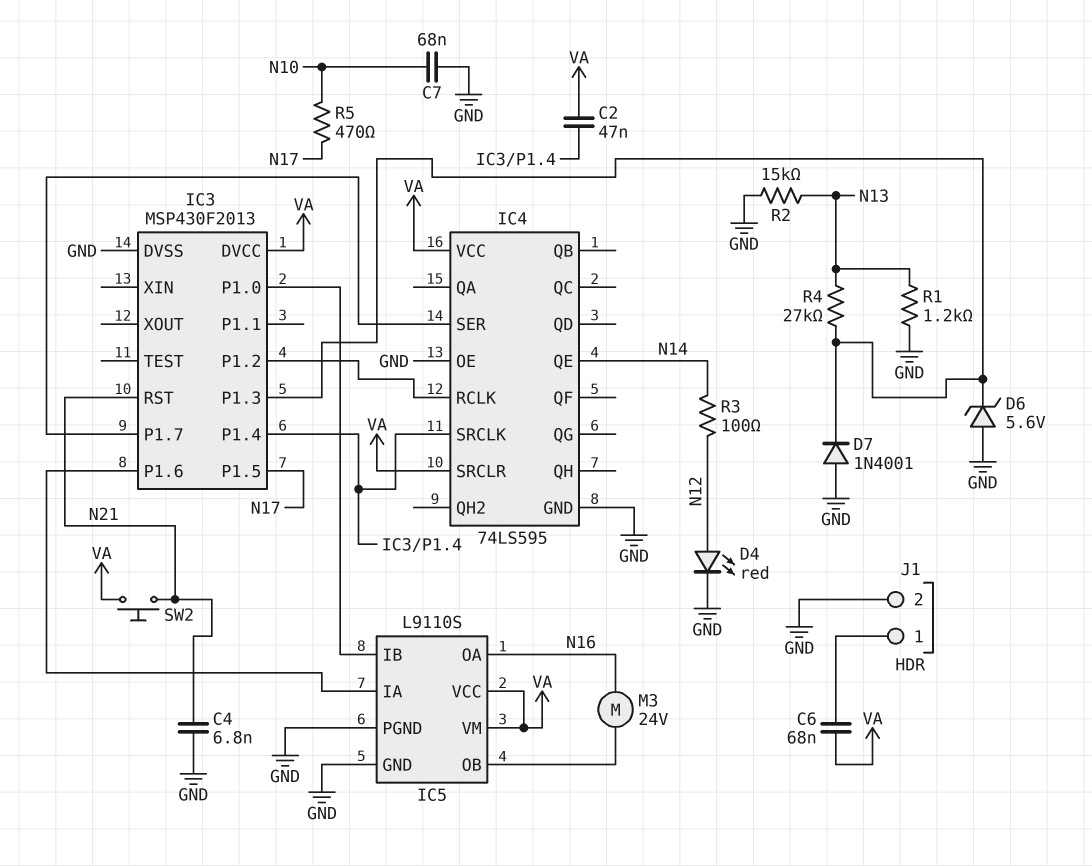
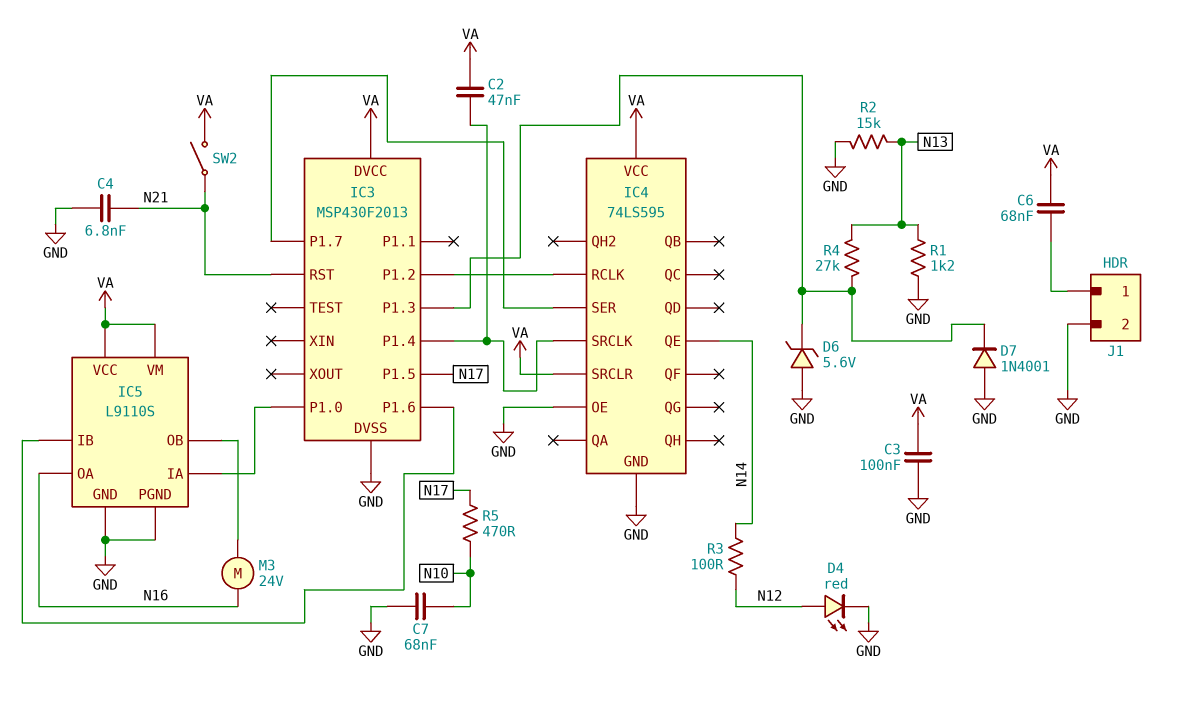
C3: none -> 100nF (GND, VA)
IC5 pin IA: IC3/P1.6 -> IC3/P1.0
IC5 pin IB: IC3/P1.0 -> IC3/P1.6
SW2: button (N21, VA) -> switch (N21, VA)

